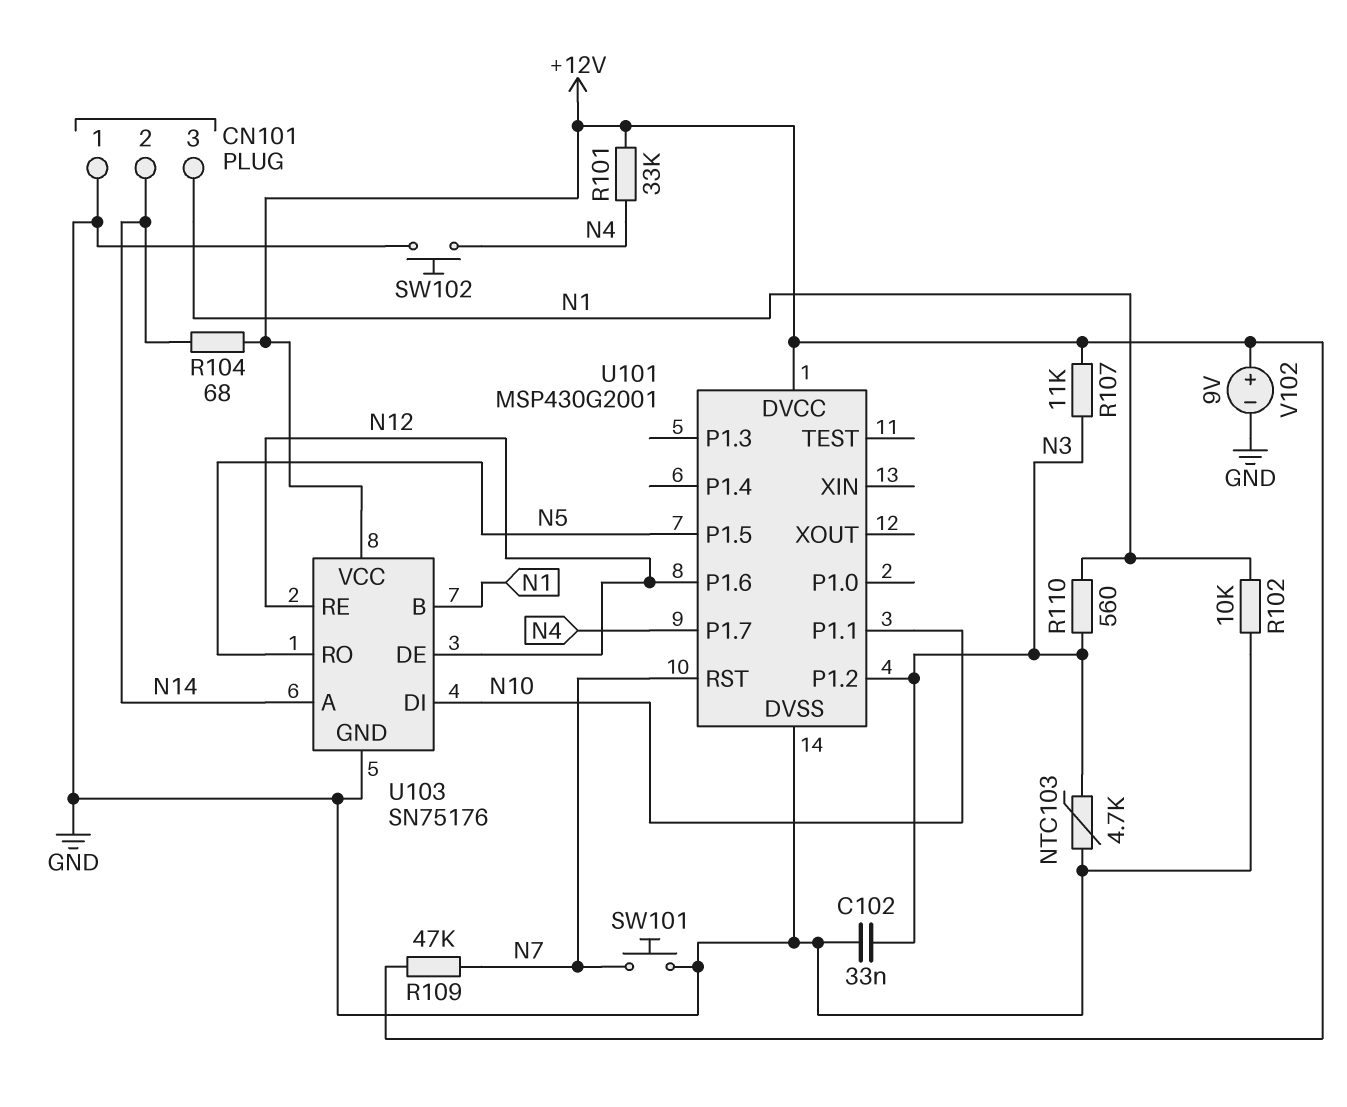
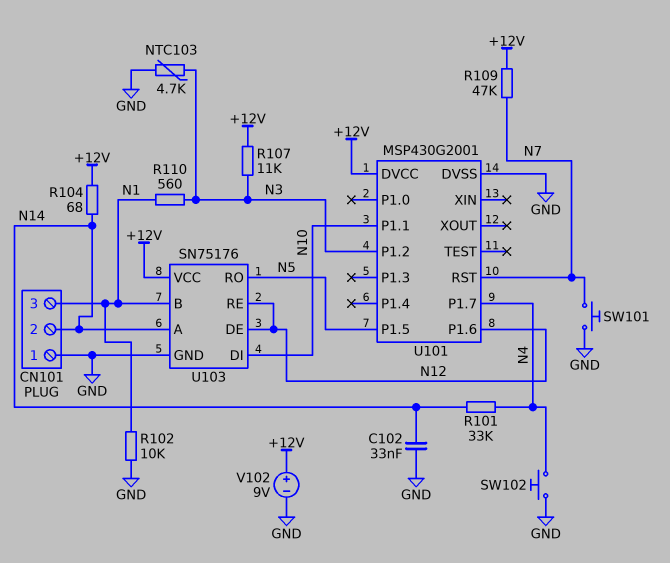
C102: 33nF (GND, N3) -> 33nF (GND, N14)
R101: 33k (+12V, N4) -> 33k (N4, N14)

